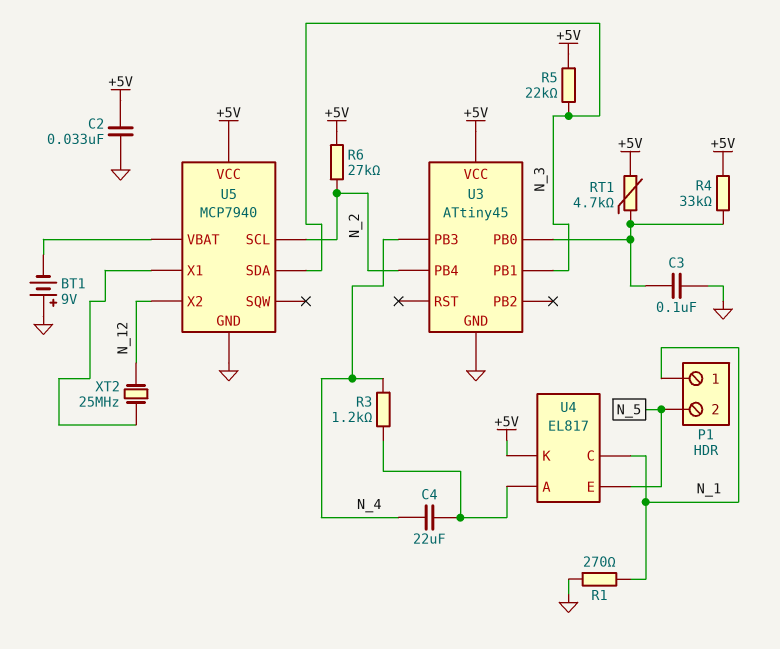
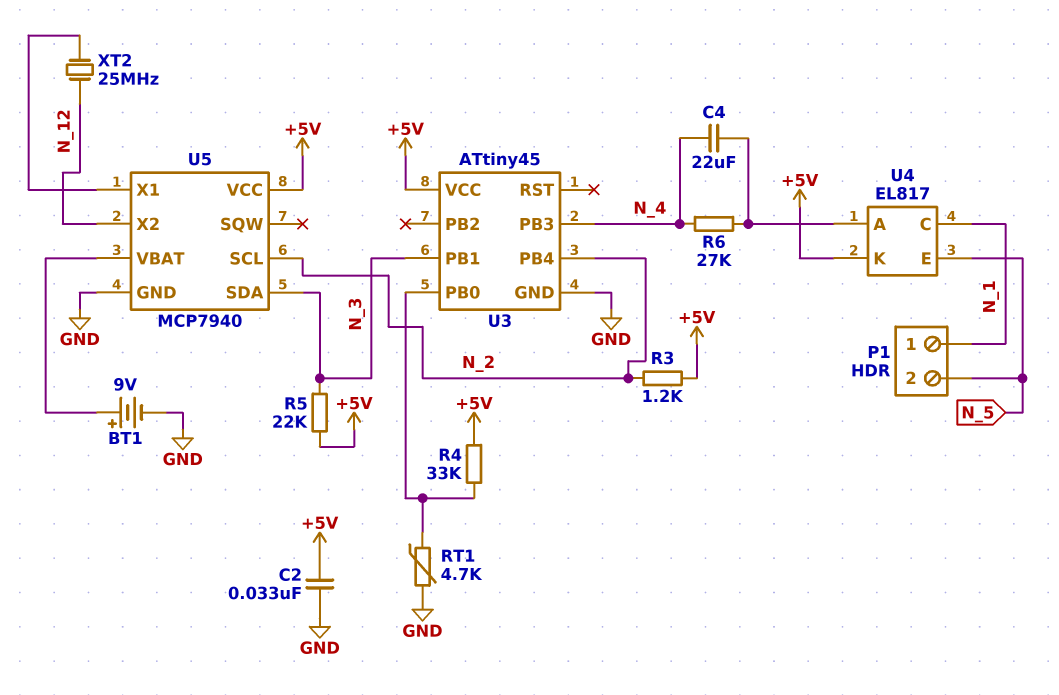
BT1: 9V (plus GND, minus U5/VBAT) -> 9V (plus U5/VBAT, minus GND)
C3: 100nF (GND, U3/PB0) -> none
R1: 270 (GND, N_1) -> none
R3: 1.2k (N_4, U4/A) -> 1.2k (+5V, N_2)
R6: 27k (+5V, N_2) -> 27k (N_4, U4/A)
RT1: 4.7k (+5V, U3/PB0) -> 4.7k (GND, U3/PB0)

